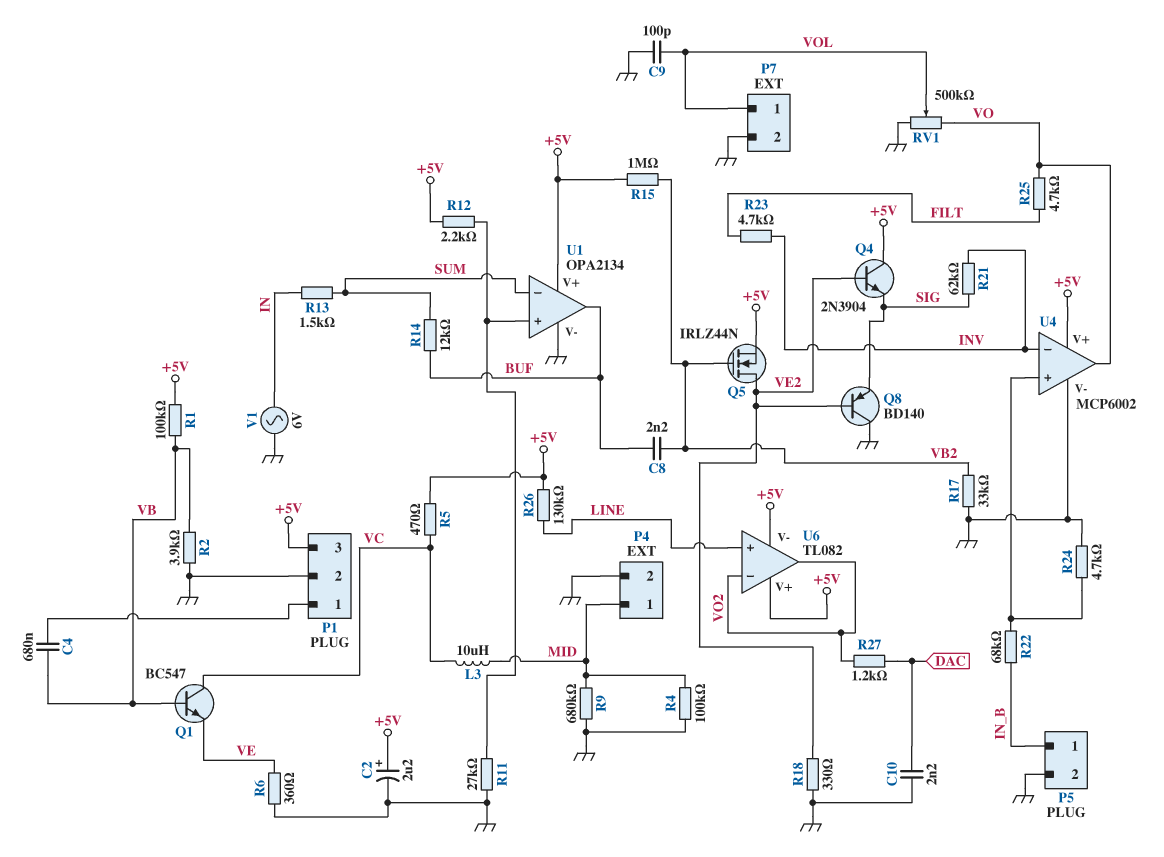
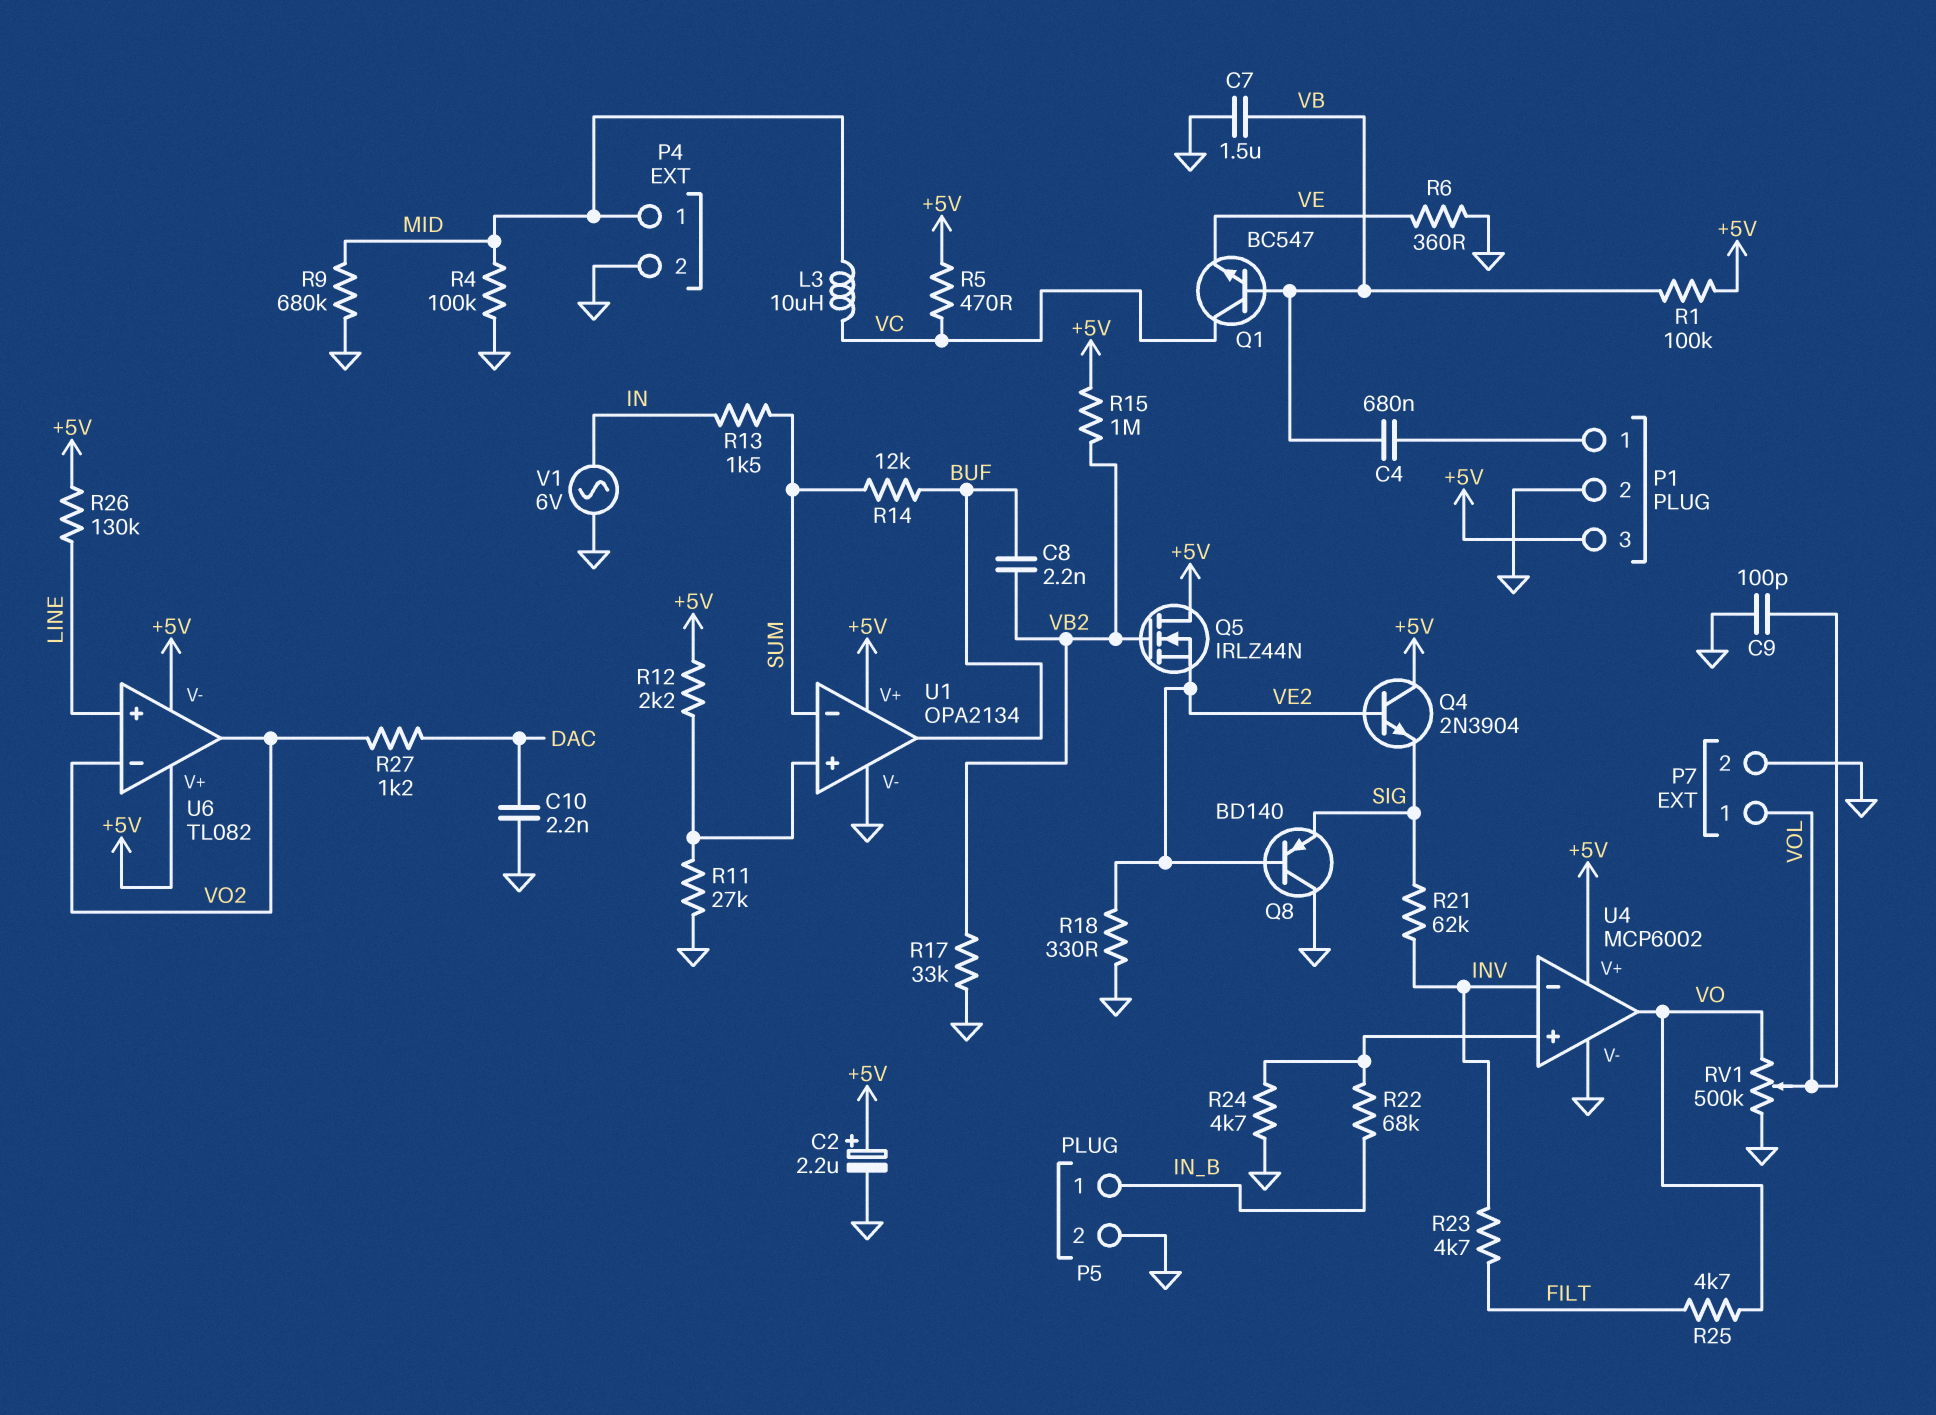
C7: none -> 1.5uF (GND, VB)
Q5: NMOS IRLZ44N (G VB2, D VE2, S +5V) -> NMOS IRLZ44N (G VB2, D +5V, S VE2)
R2: 3.9k (GND, VB) -> none

